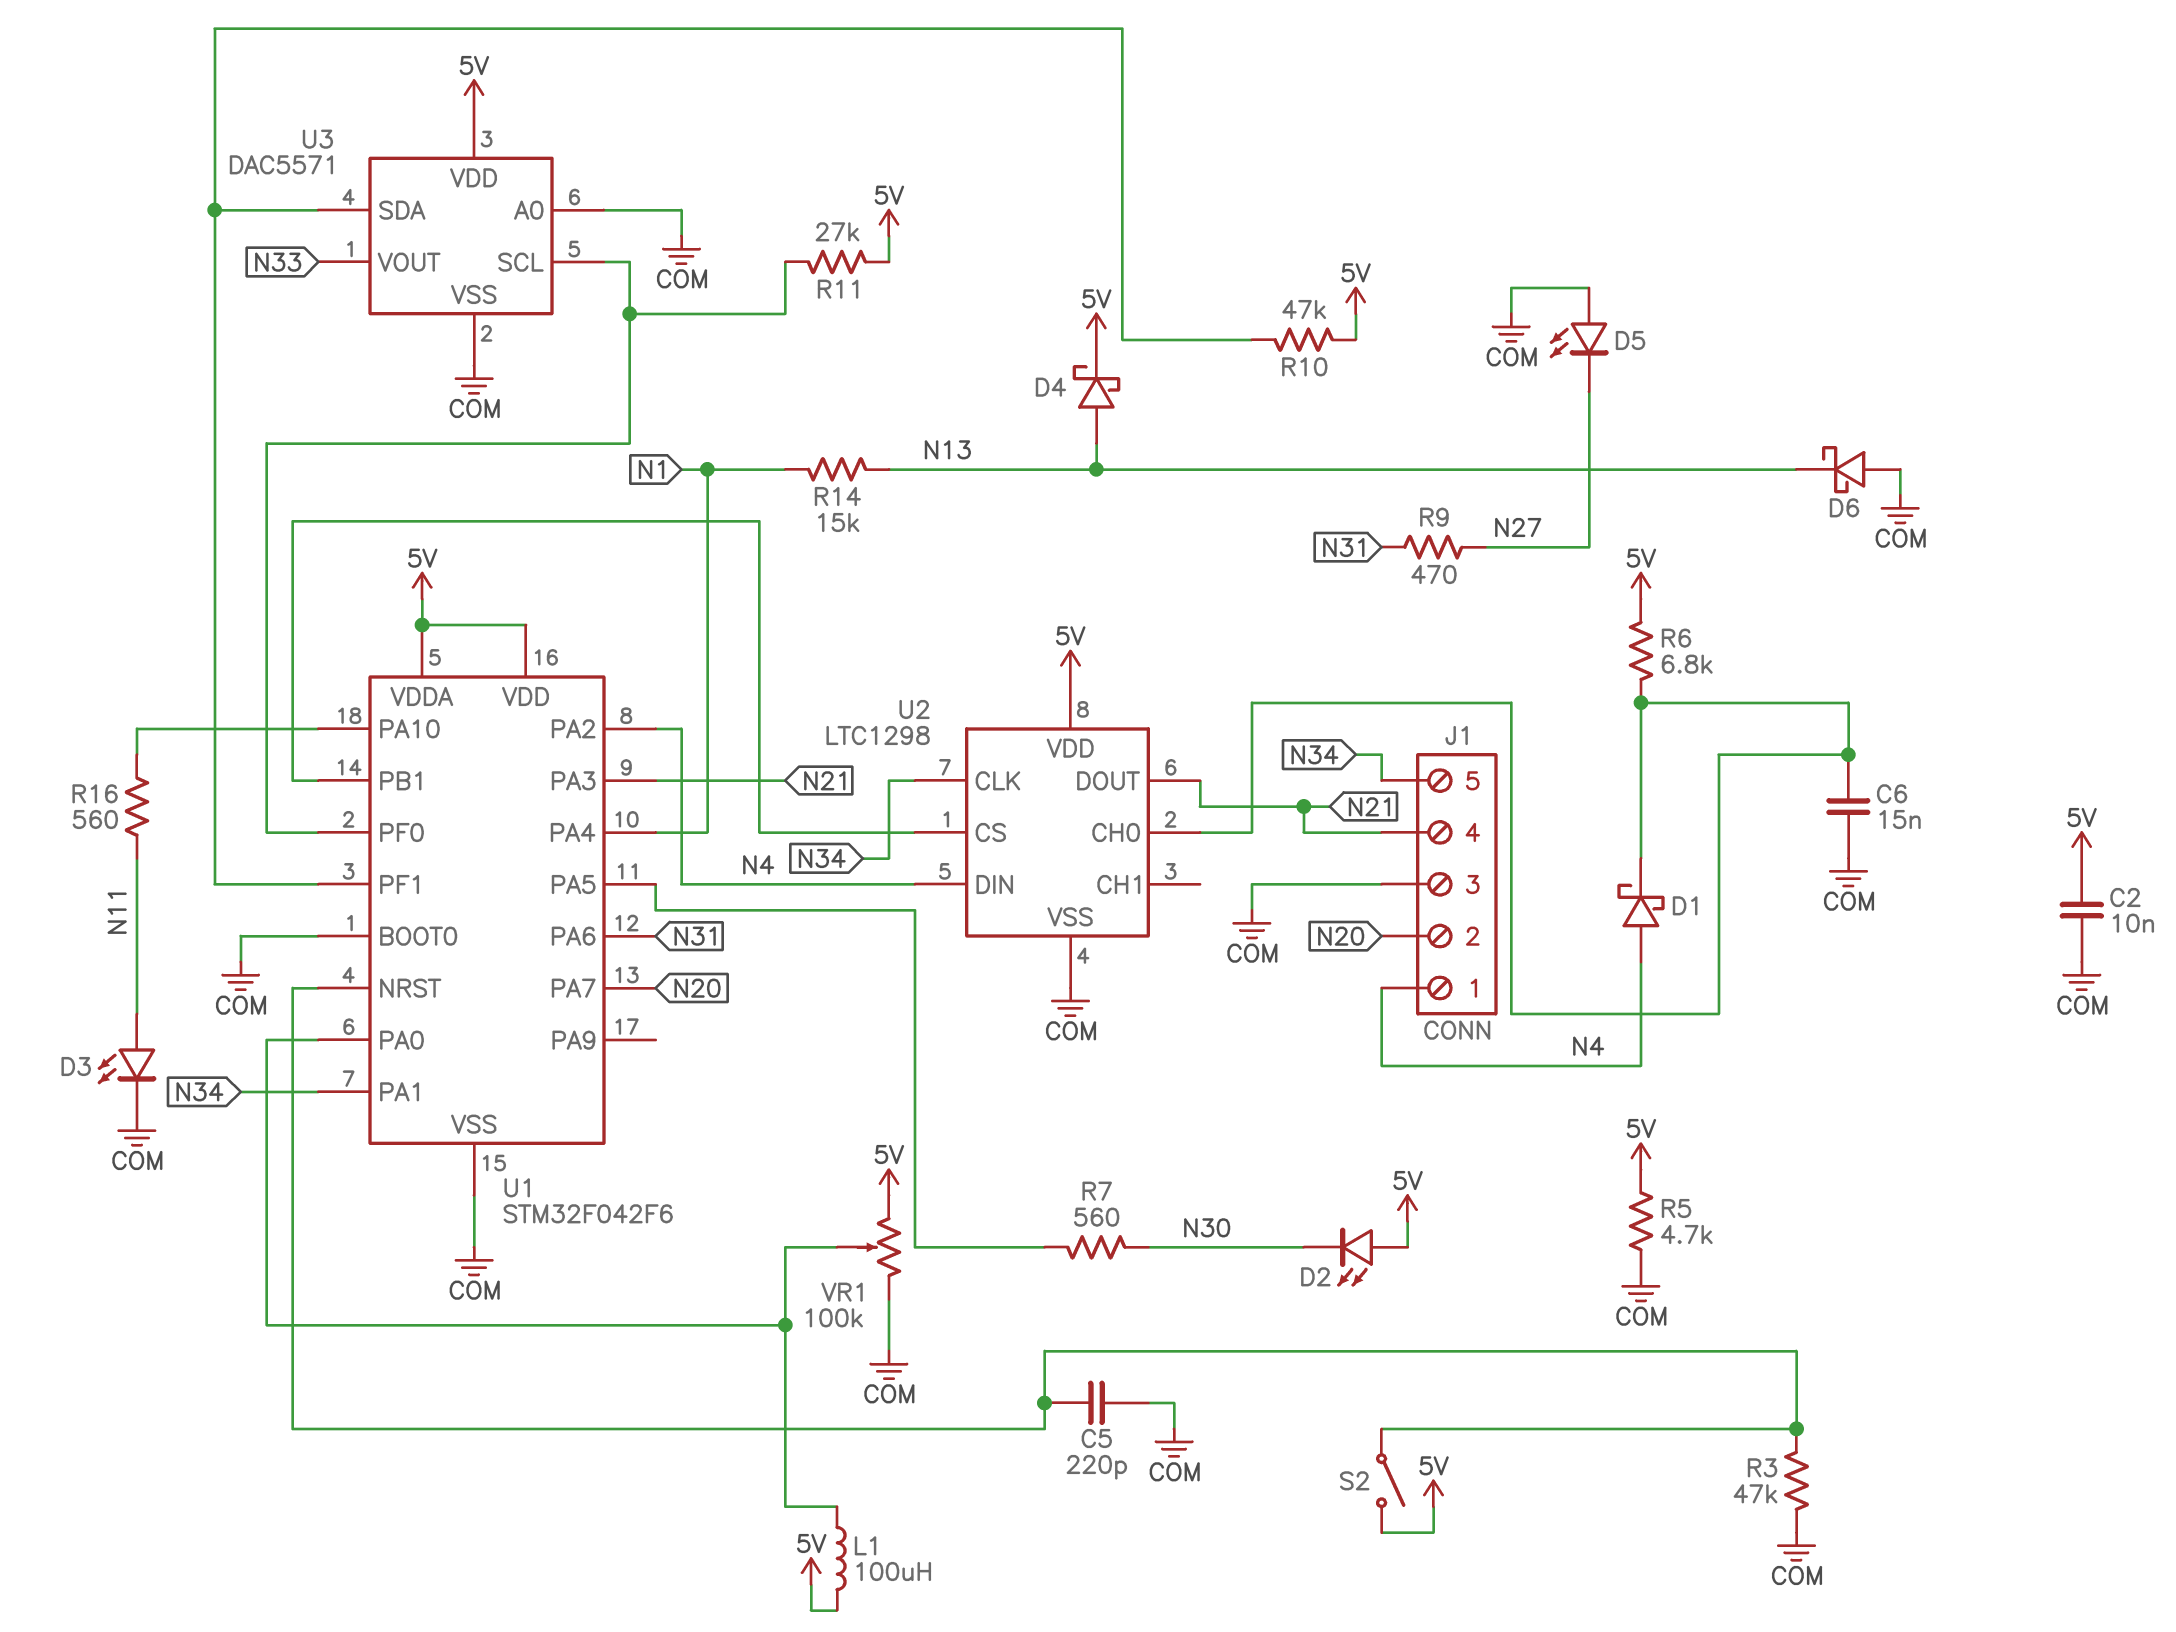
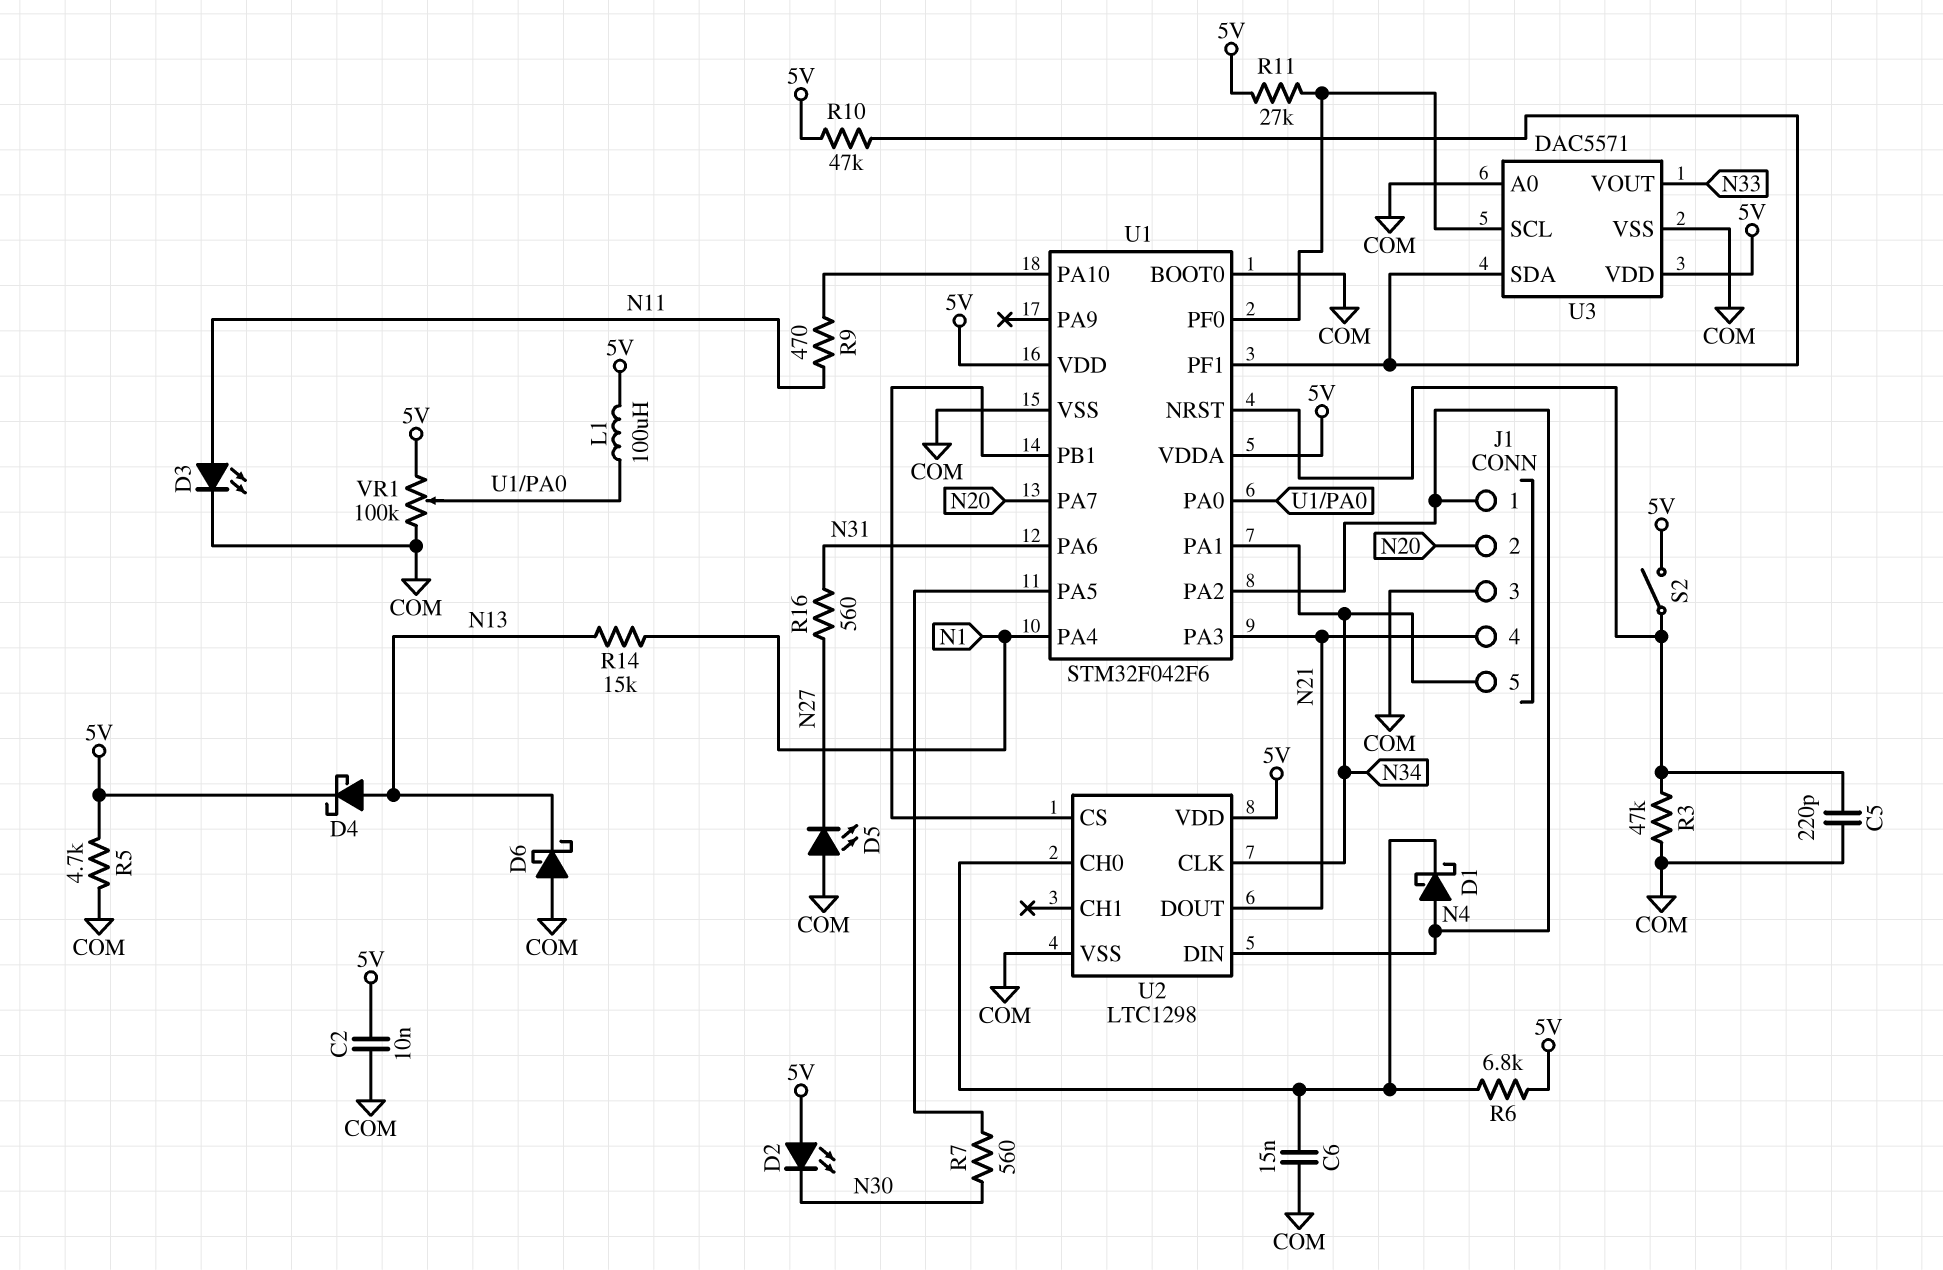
R9: 470 (N27, N31) -> 470 (N11, U1/PA10)
R16: 560 (N11, U1/PA10) -> 560 (N27, N31)

